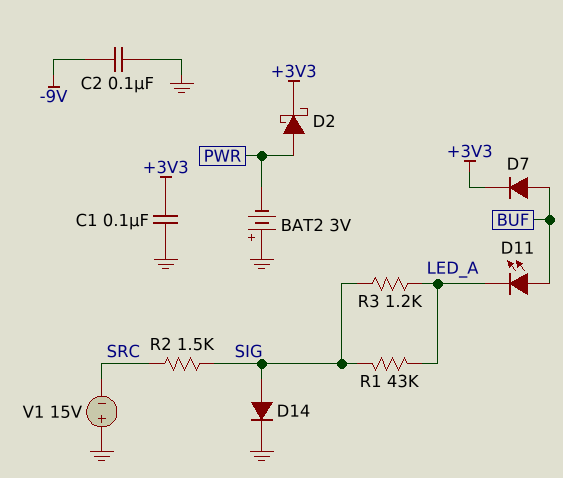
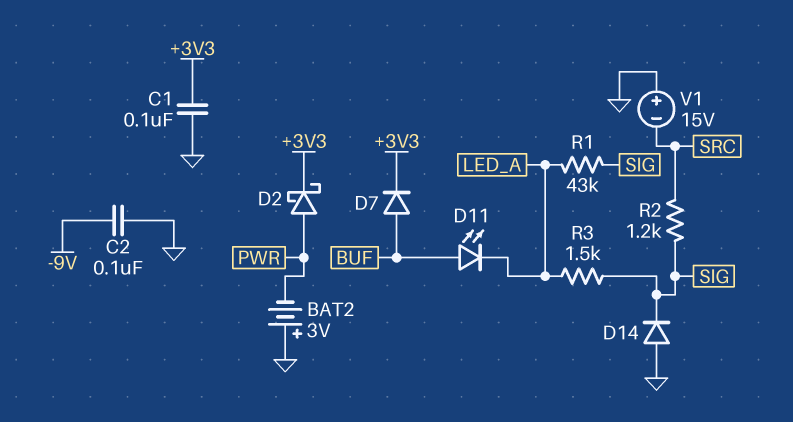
D14: diode (A SIG, K GND) -> diode (A GND, K SIG)
R2: 1.5k (SIG, SRC) -> 1.2k (SIG, SRC)
R3: 1.2k (LED_A, SIG) -> 1.5k (LED_A, SIG)

